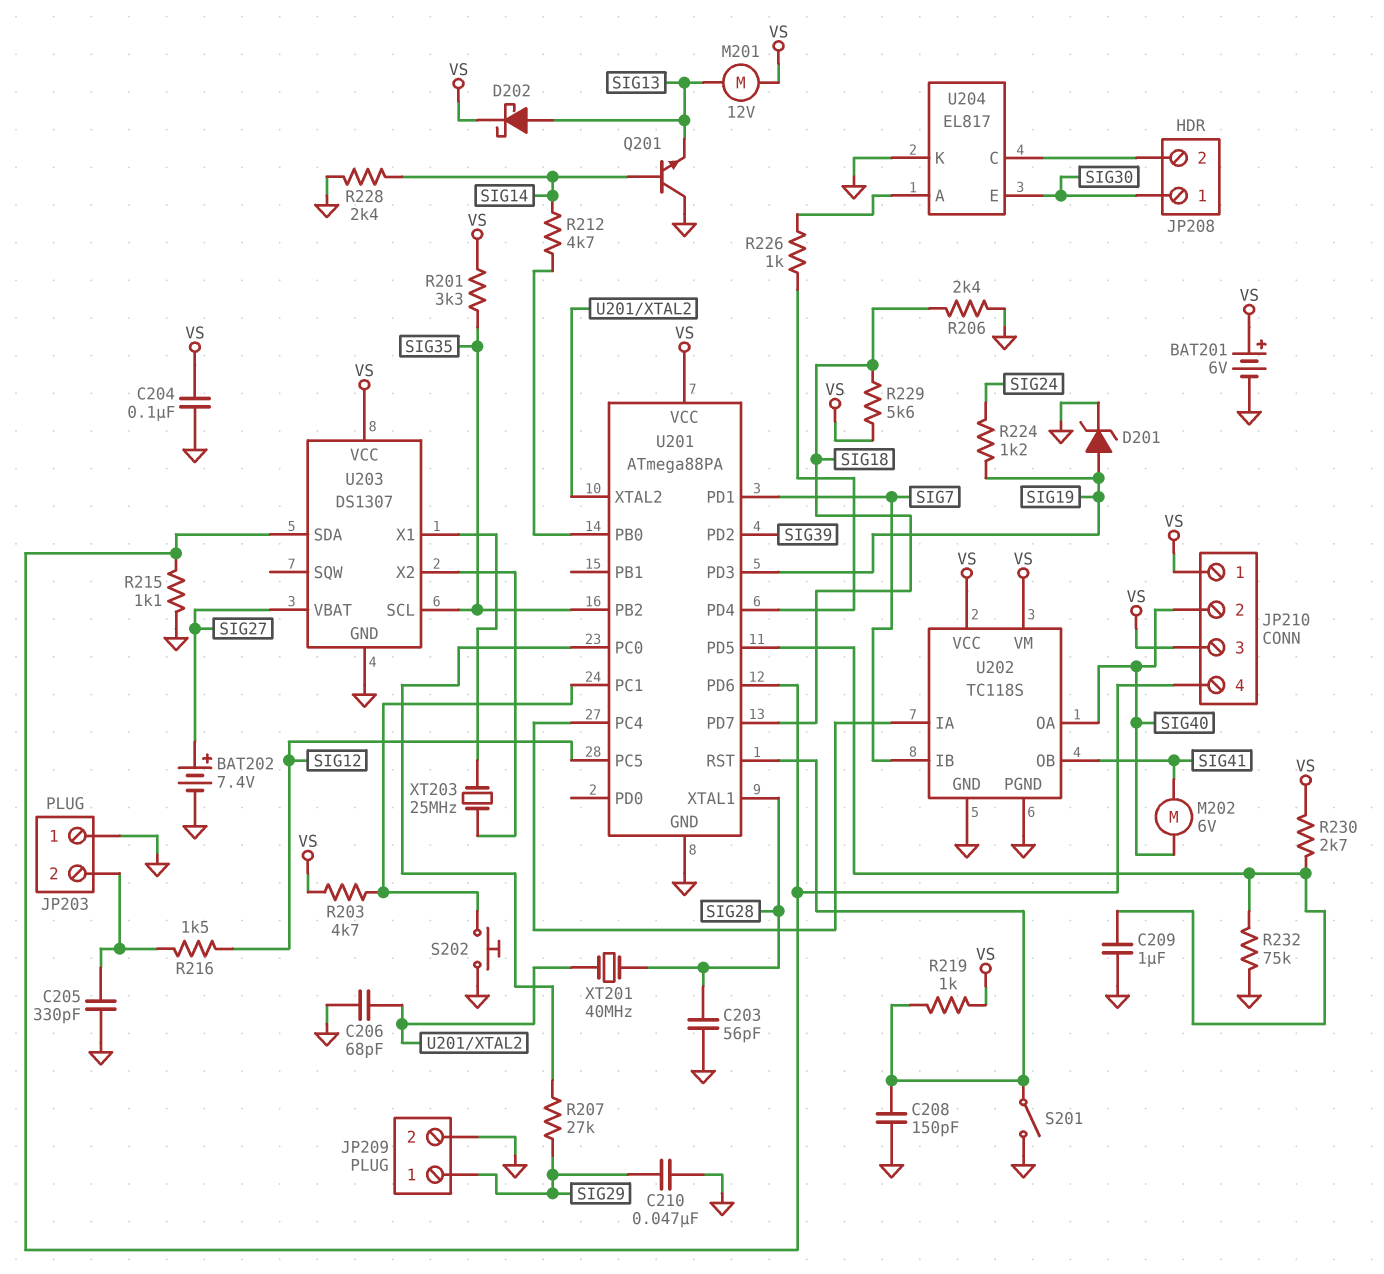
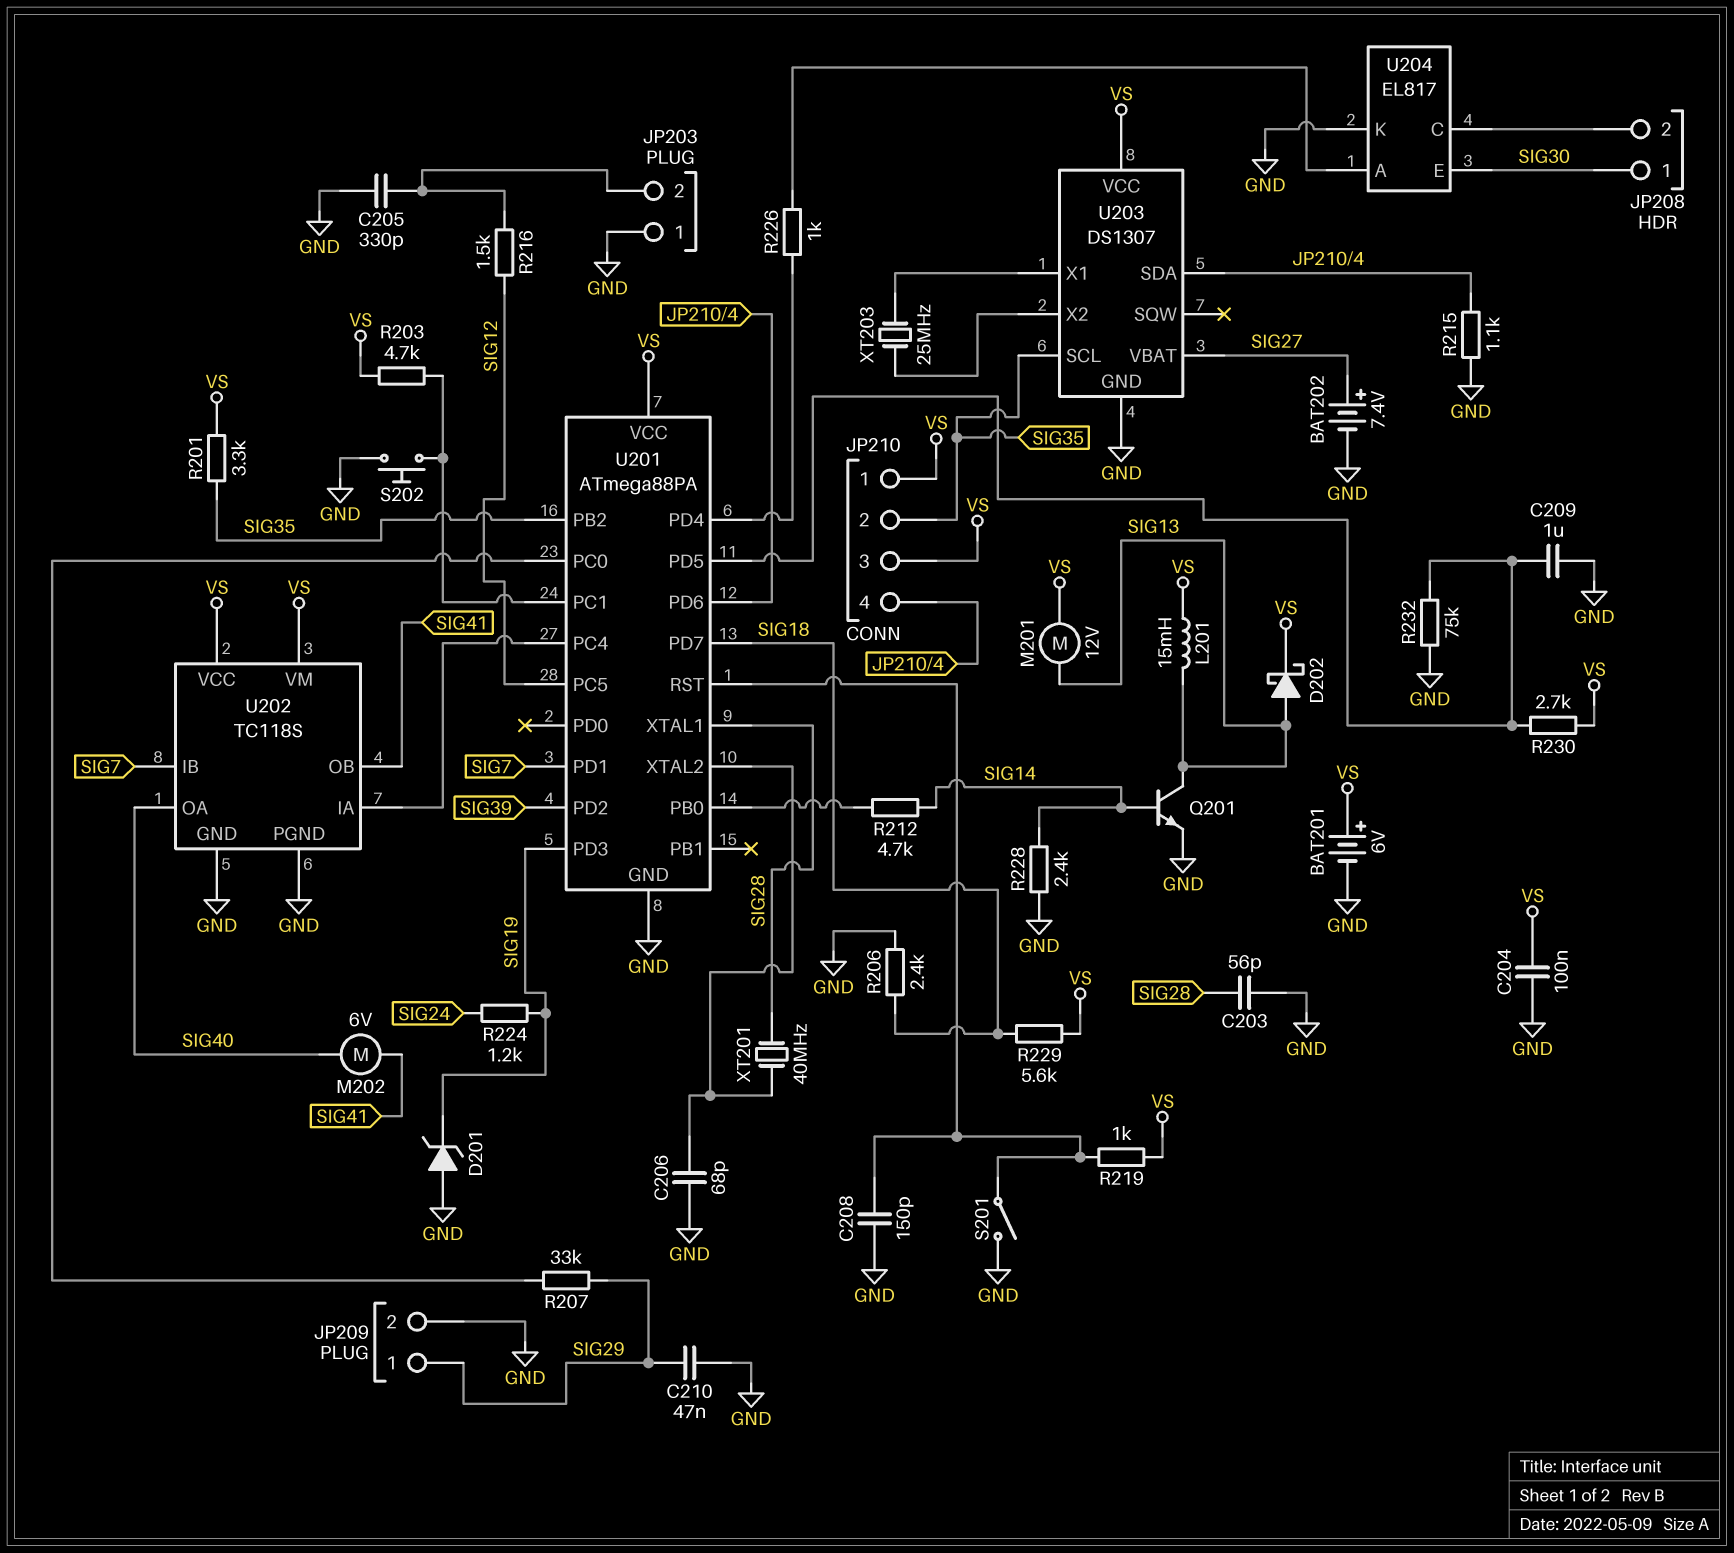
D201: zener (A SIG19, K GND) -> zener (A GND, K SIG19)
JP210 pin 2: SIG40 -> SIG35
L201: none -> 15mH (SIG13, VS)
Q201: NPN (B SIG14, C GND, E SIG13) -> NPN (B SIG14, C SIG13, E GND)
R207: 27k (SIG29, U201/PC0) -> 33k (SIG29, U201/PC0)

